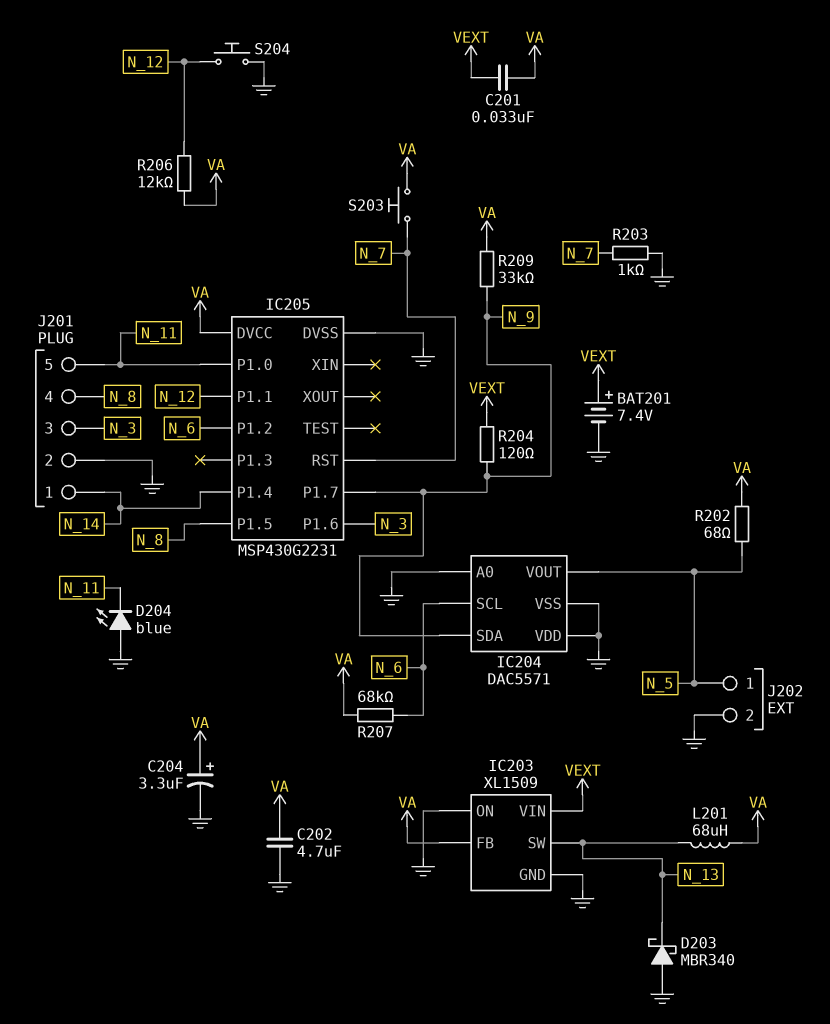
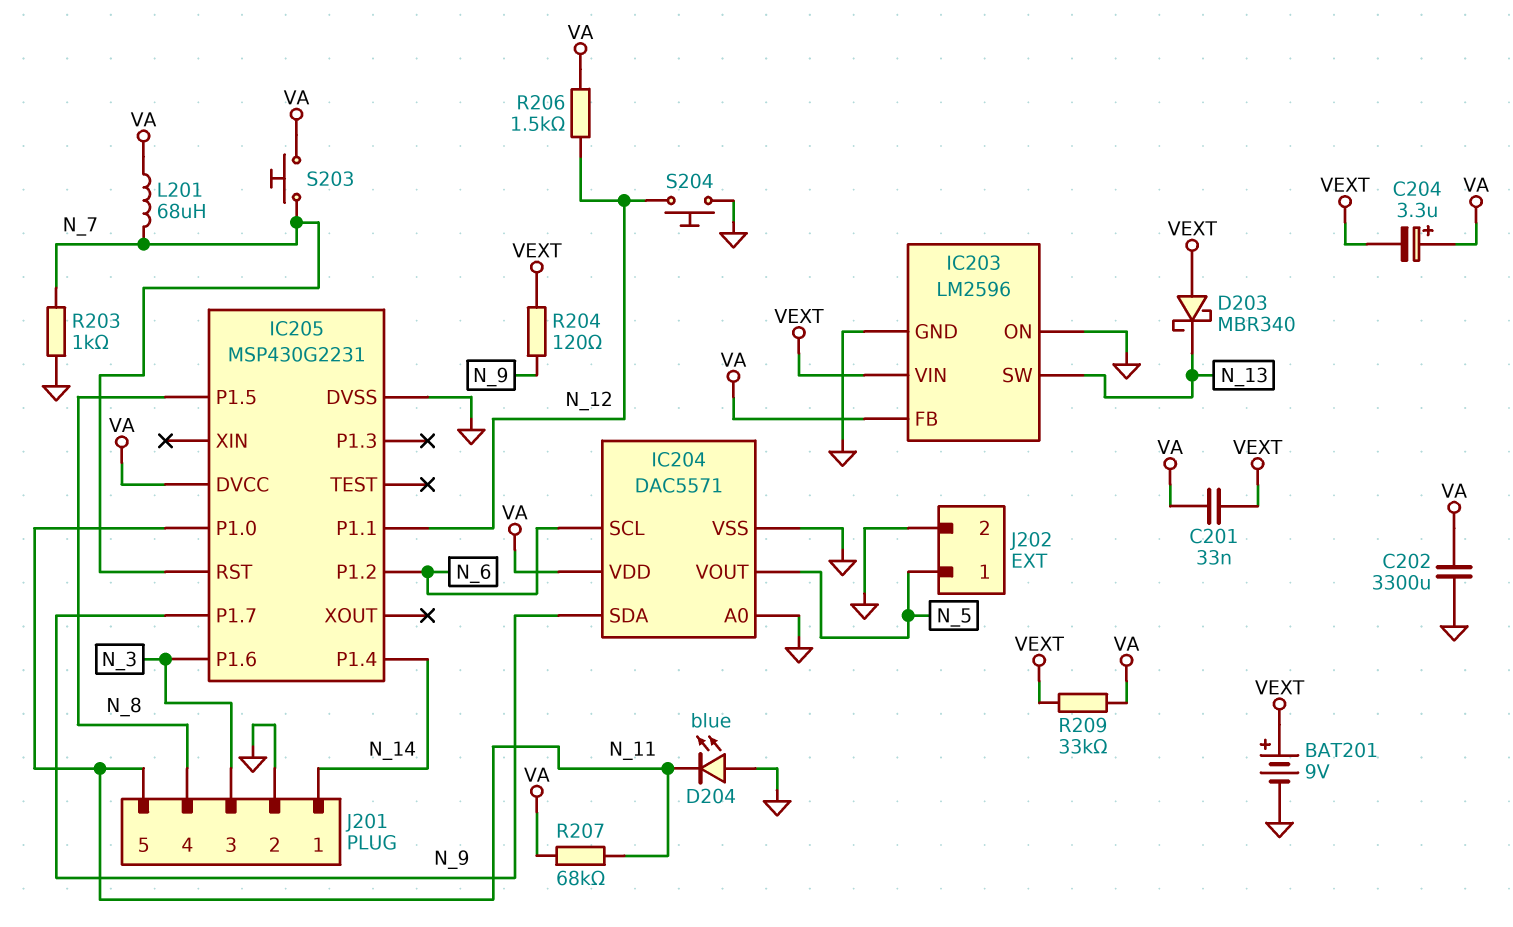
BAT201: 7.4V (plus VEXT, minus GND) -> 9V (plus VEXT, minus GND)
C202: 4.7uF (GND, VA) -> 3300uF (GND, VA)
C204: 3.3uF (plus VA, minus GND) -> 3.3uF (plus VA, minus VEXT)
D203: schottky MBR340 (A GND, K N_13) -> schottky MBR340 (A VEXT, K N_13)
IC203: XL1509 -> LM2596
IC204 pin VDD: GND -> VA
L201: 68uH (N_13, VA) -> 68uH (N_7, VA)
R202: 68 (N_5, VA) -> none
R206: 12k (N_12, VA) -> 1.5k (N_12, VA)
R207: 68k (N_6, VA) -> 68k (N_11, VA)
R209: 33k (N_9, VA) -> 33k (VA, VEXT)

